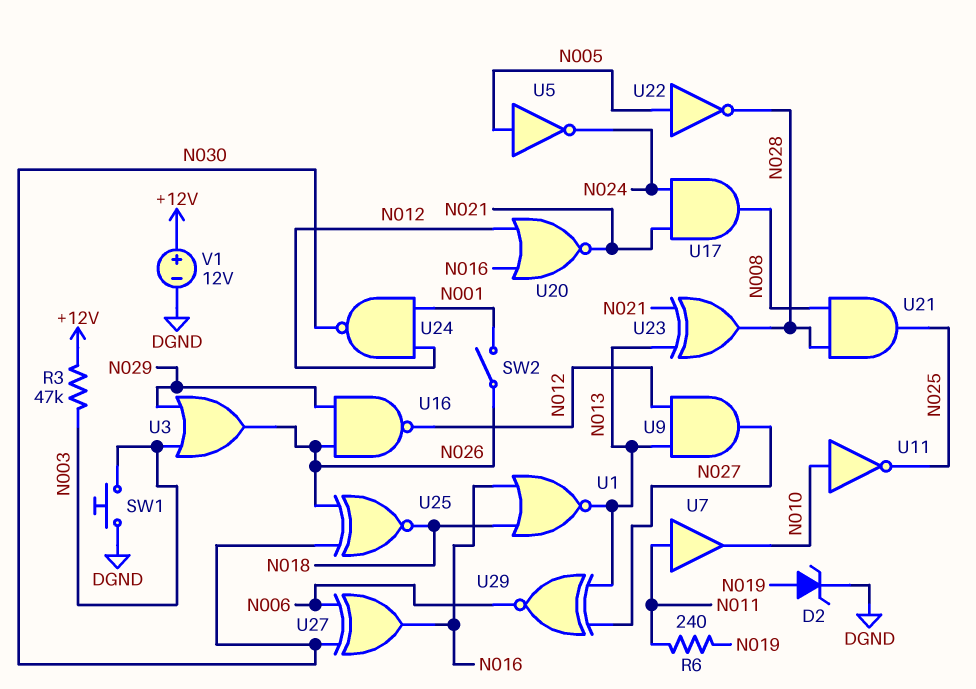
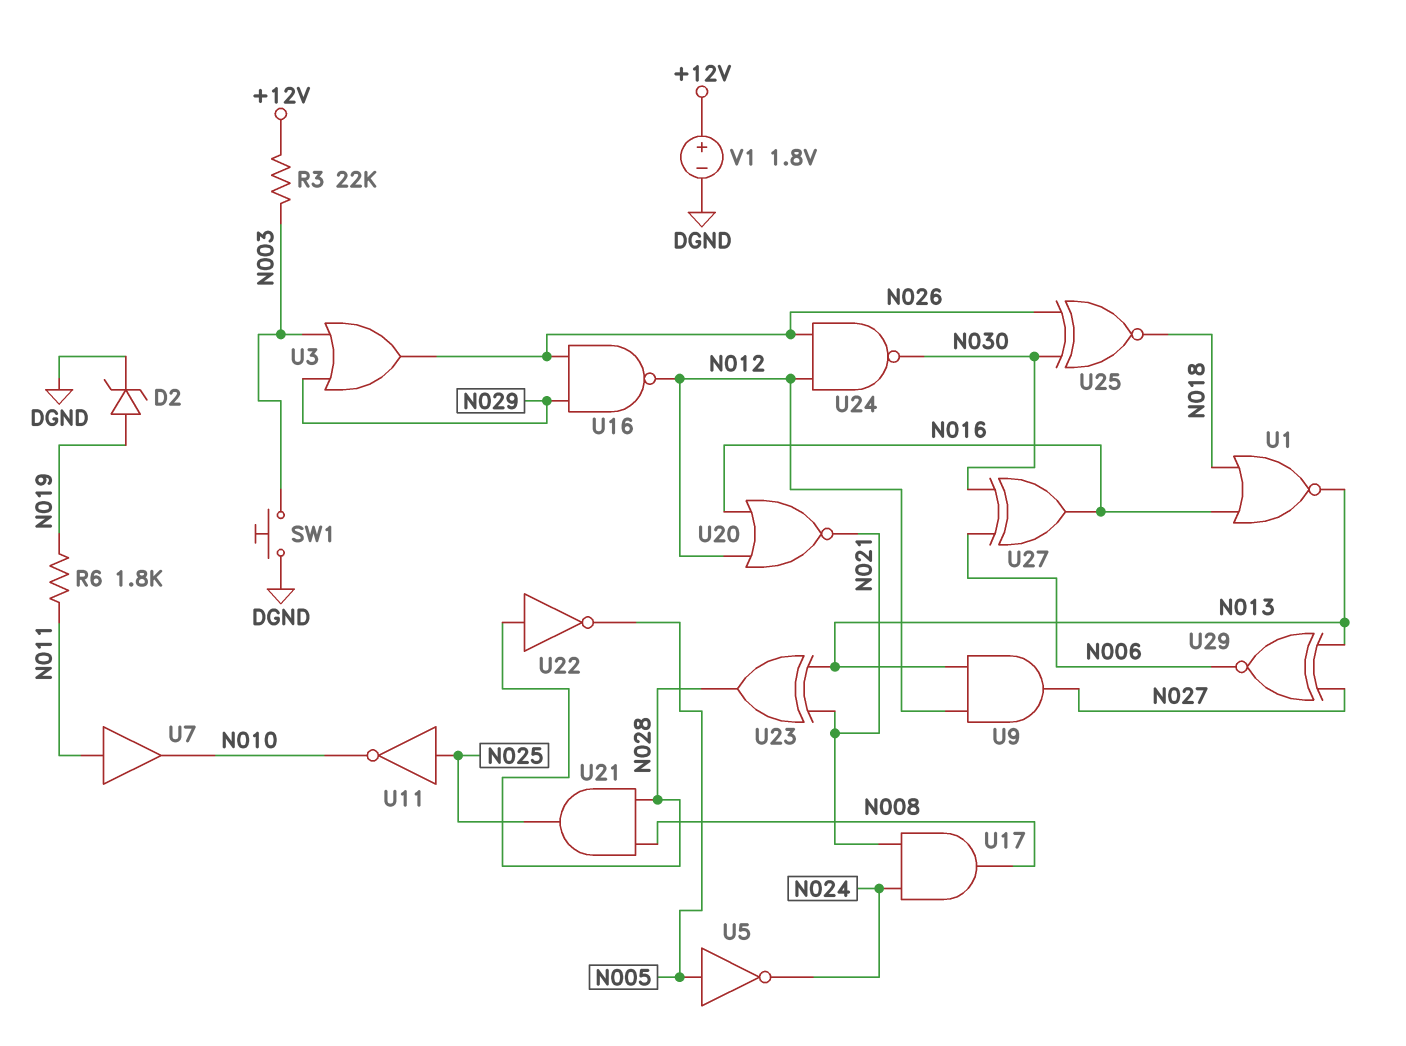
R3: 47k (+12V, N003) -> 22k (+12V, N003)
R6: 240 (N011, N019) -> 1.8k (N011, N019)
SW2: switch (N001, N026) -> none
U11: NOT (in N010, out N025) -> NOT (in N025, out N010)
U22: NOT (in N005, out N028) -> NOT (in N028, out N005)
U24: NAND (in N001, in N012, out N030) -> NAND (in N012, in N026, out N030)
V1: 12V (plus +12V, minus DGND) -> 1.8V (plus +12V, minus DGND)

